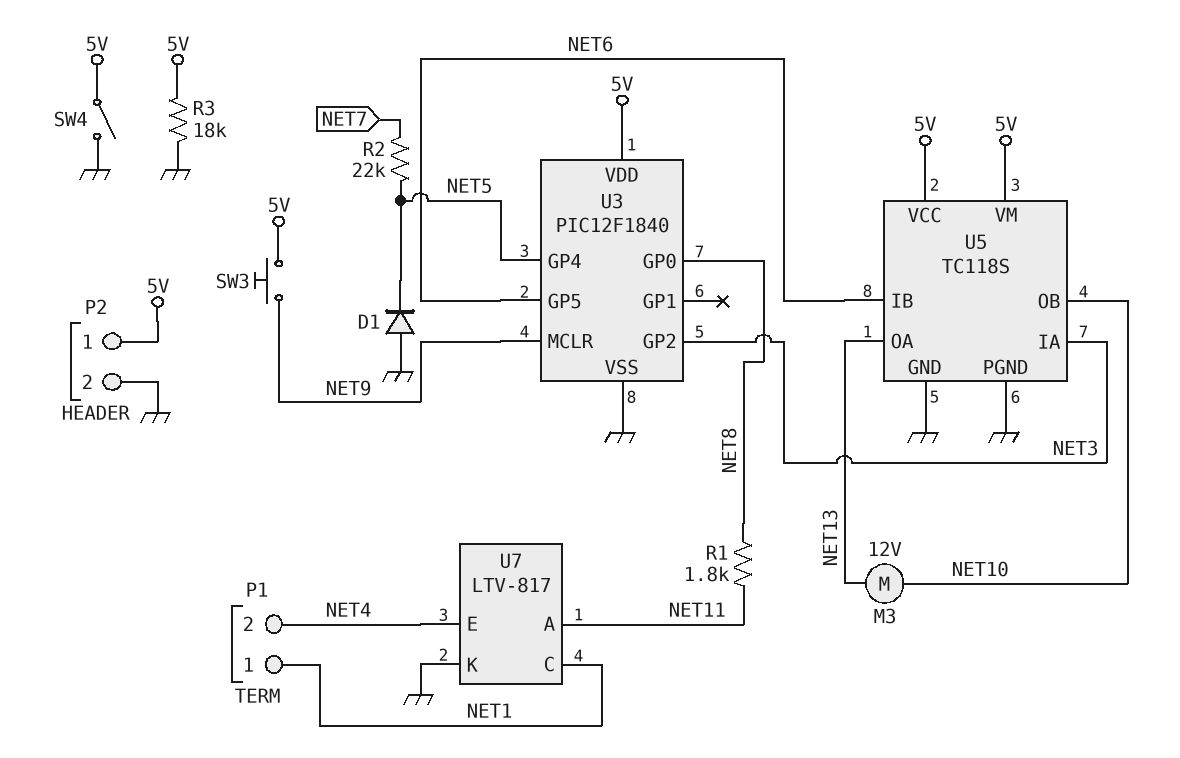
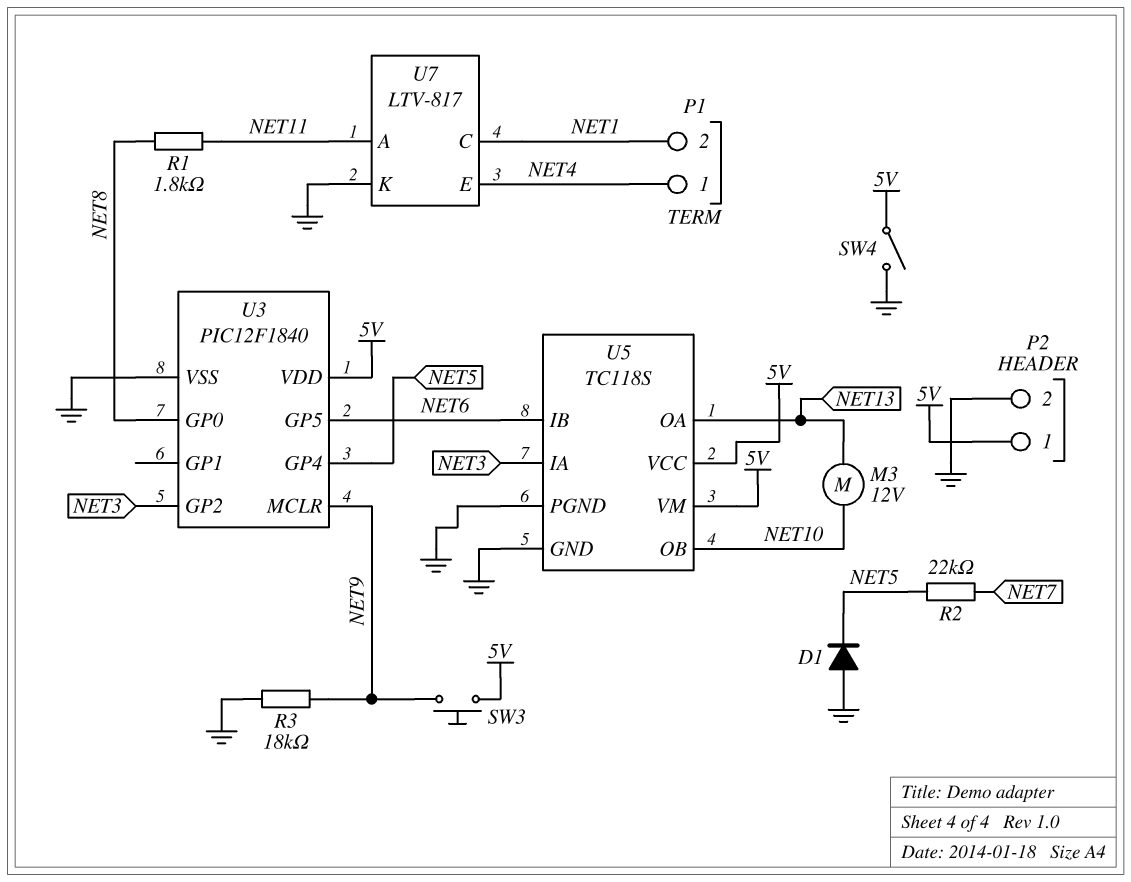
P1 pin 1: NET1 -> NET4
P1 pin 2: NET4 -> NET1
R3: 18k (5V, GND) -> 18k (GND, NET9)

